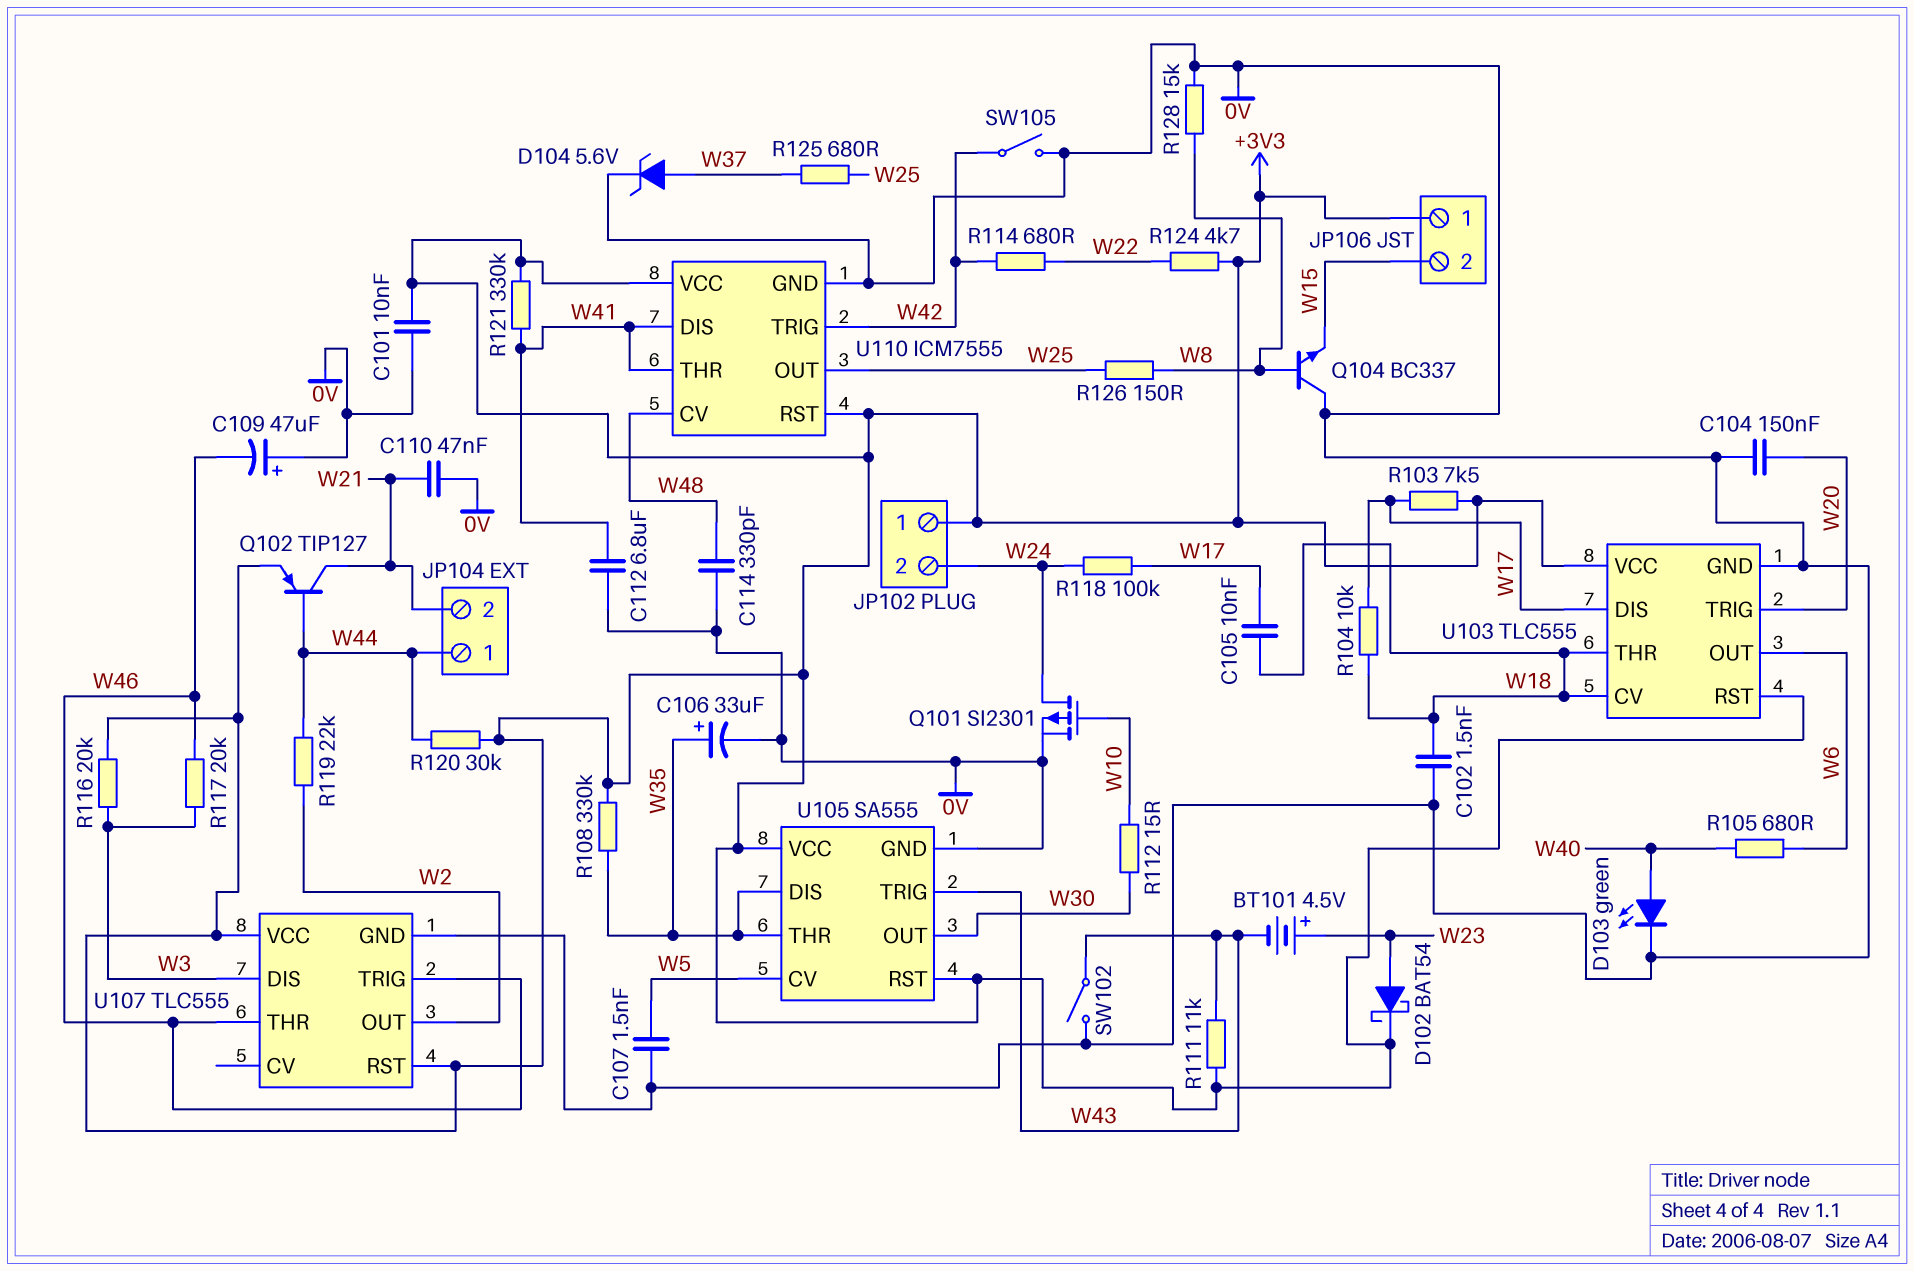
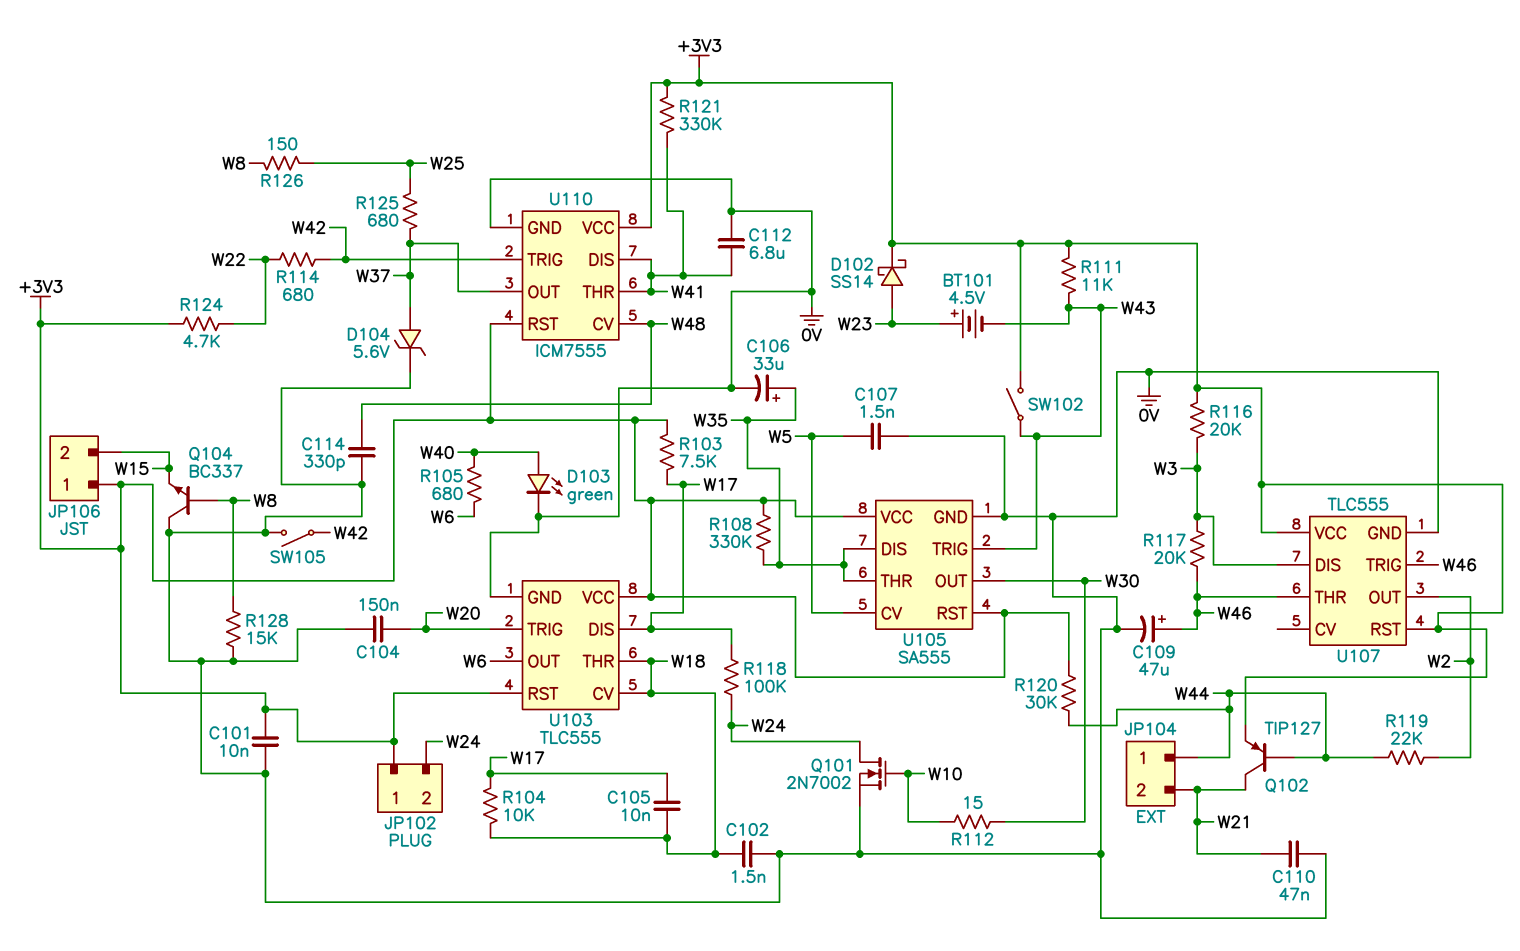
C109: 47uF (plus 0V, minus W46) -> 47uF (plus W46, minus 0V)
D102: schottky BAT54 (A W23, K +3V3) -> schottky SS14 (A W23, K +3V3)
Q101: PMOS SI2301 (G W10, D W24, S 0V) -> NMOS 2N7002 (G W10, D W24, S 0V)
SW102: switch (0V, W43) -> switch (+3V3, W43)
U110 pin OUT: W25 -> W37

